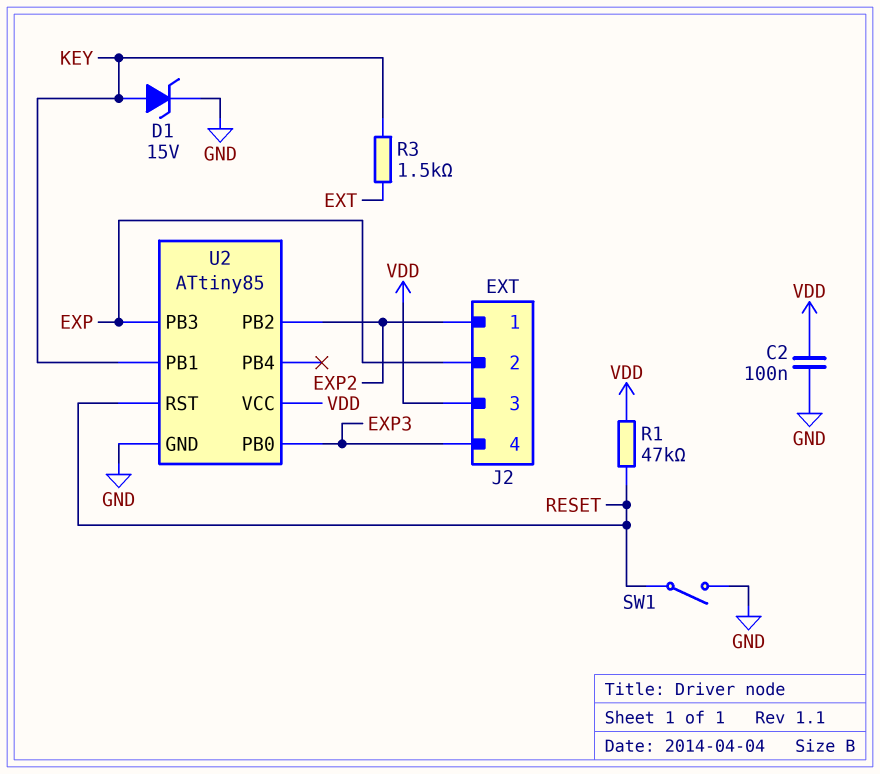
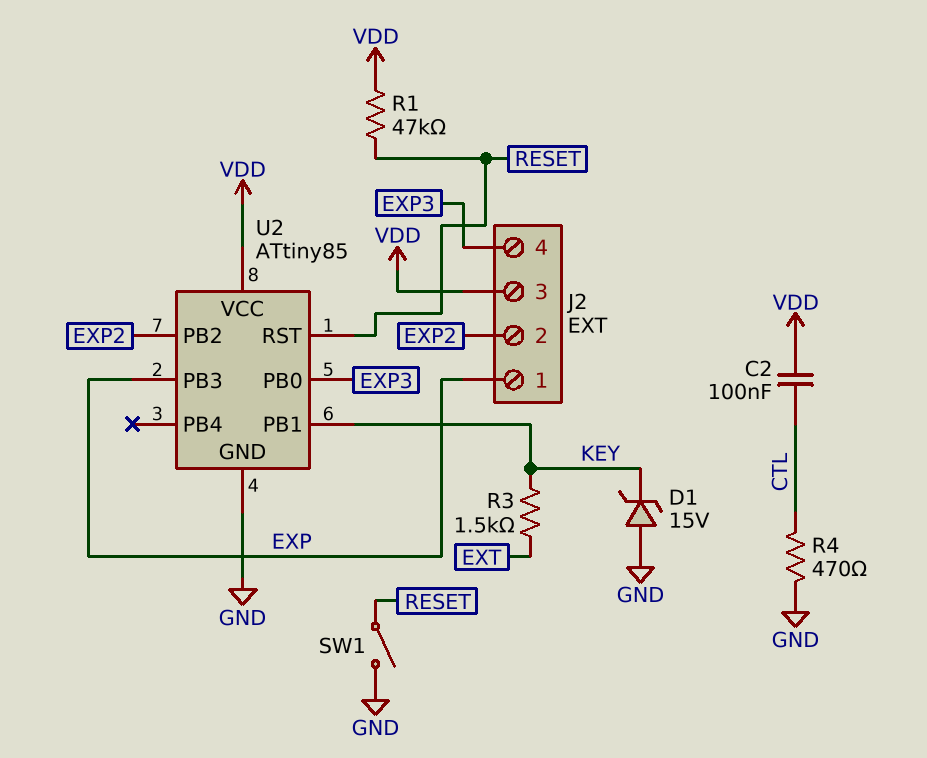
C2: 100nF (GND, VDD) -> 100nF (CTL, VDD)
D1: zener 15V (A KEY, K GND) -> zener 15V (A GND, K KEY)
J2 pin 1: EXP2 -> EXP
J2 pin 2: EXP -> EXP2
R4: none -> 470 (CTL, GND)

